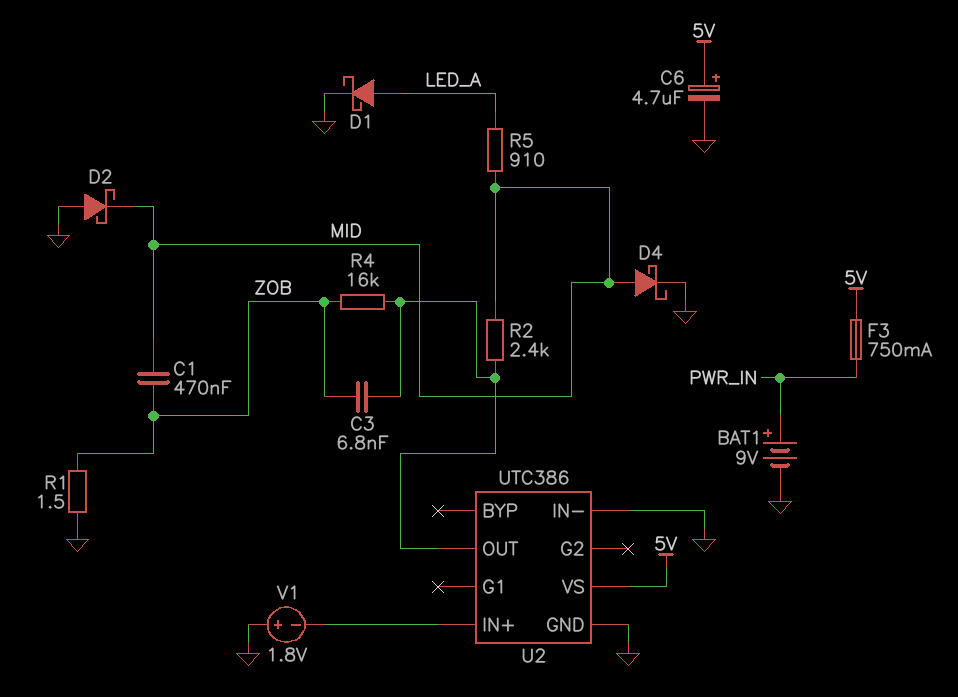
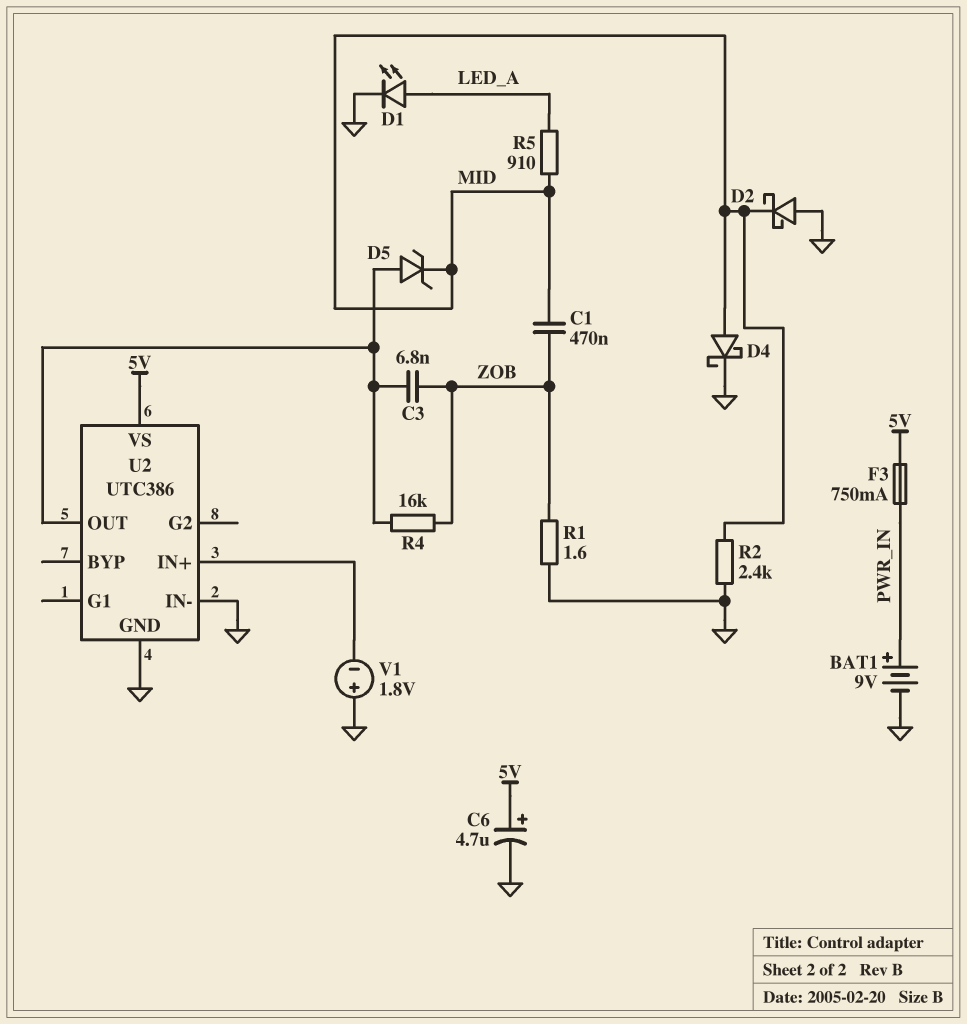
D1: schottky (A LED_A, K GND) -> LED (A LED_A, K GND)
D5: none -> zener (A U2/OUT, K MID)
R1: 1.5 (GND, ZOB) -> 1.6 (GND, ZOB)
R2: 2.4k (MID, U2/OUT) -> 2.4k (GND, MID)

